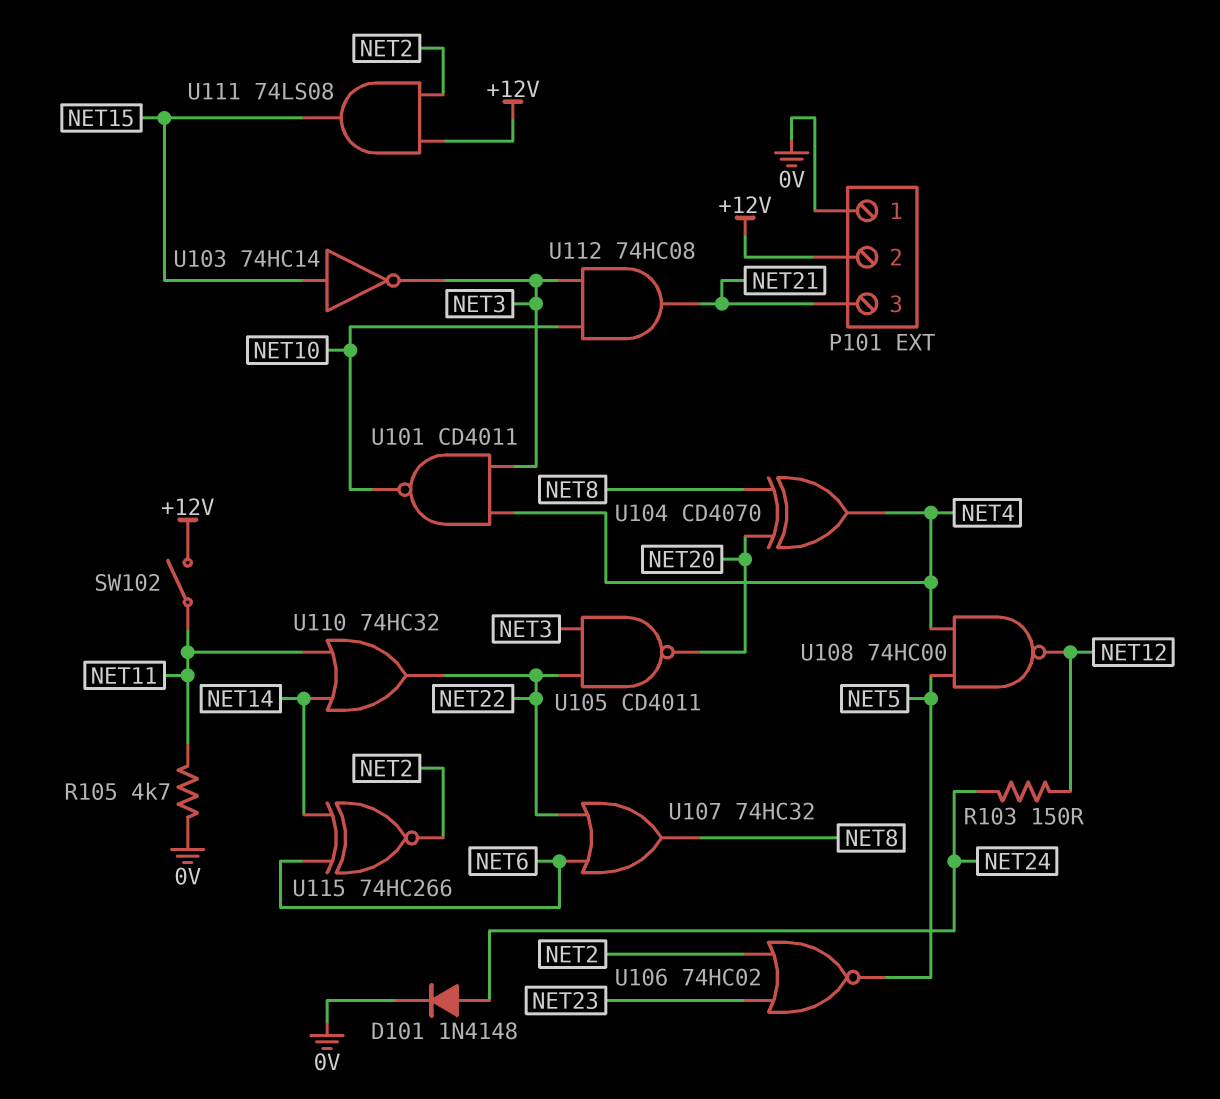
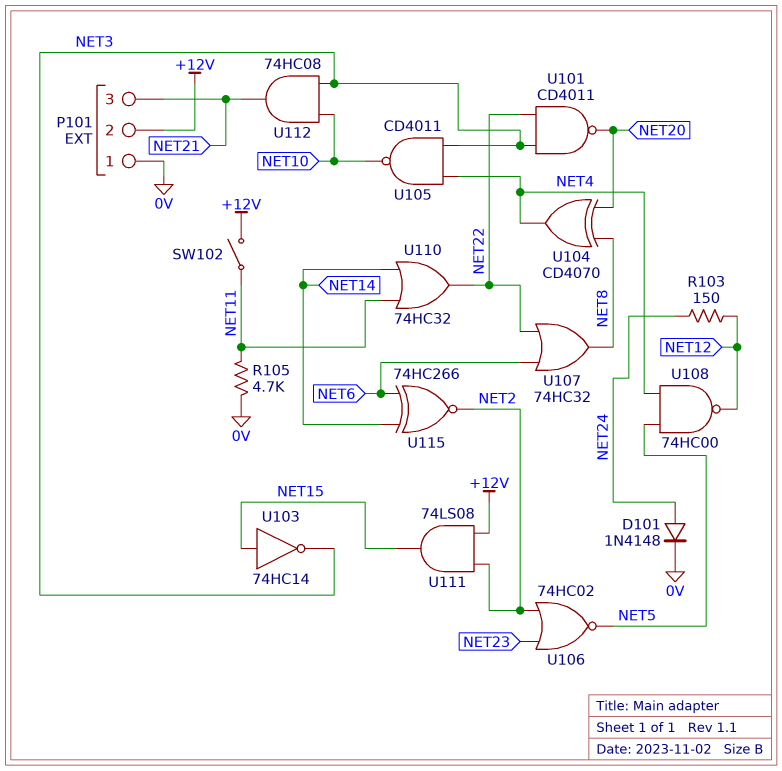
U101: NAND CD4011 (in NET3, in NET4, out NET10) -> NAND CD4011 (in NET3, in NET22, out NET20)
U105: NAND CD4011 (in NET3, in NET22, out NET20) -> NAND CD4011 (in NET3, in NET4, out NET10)

